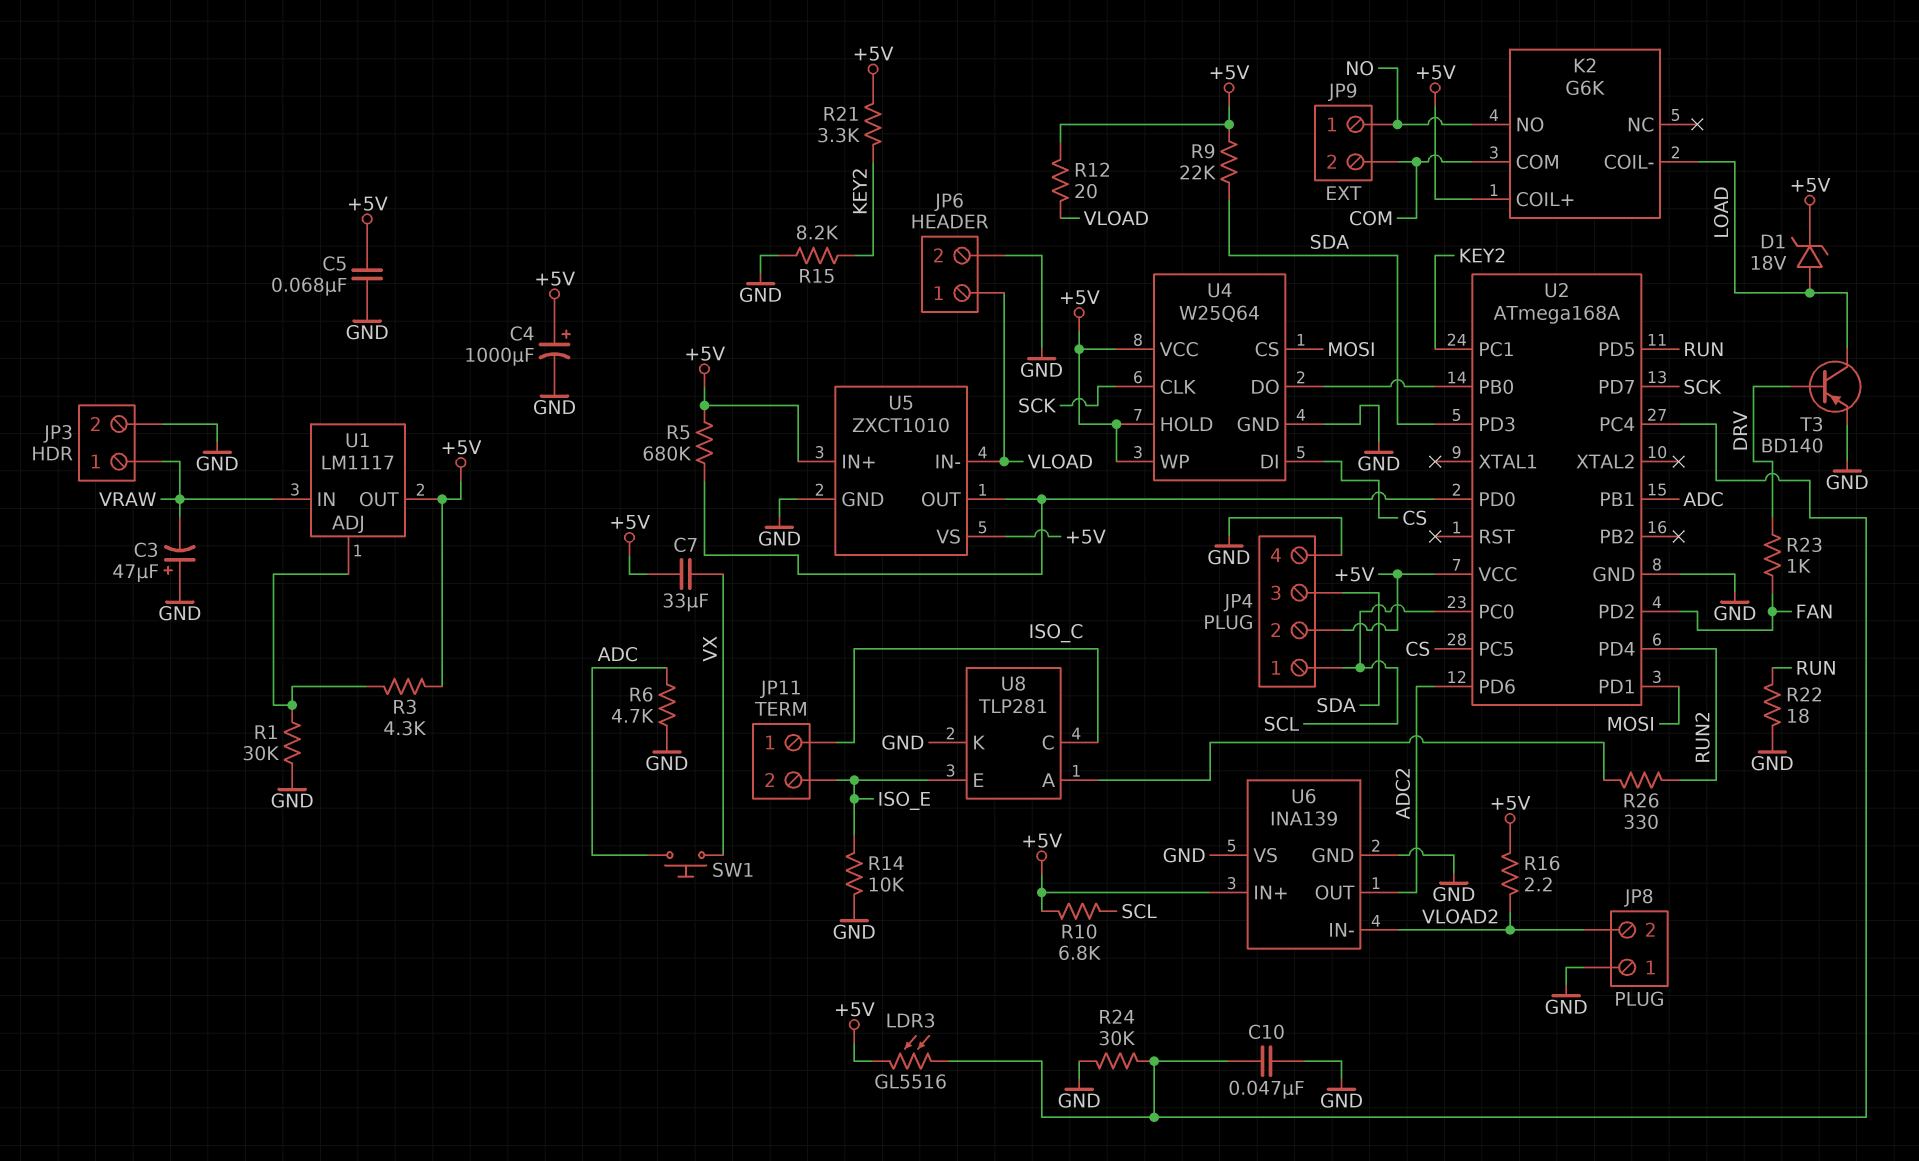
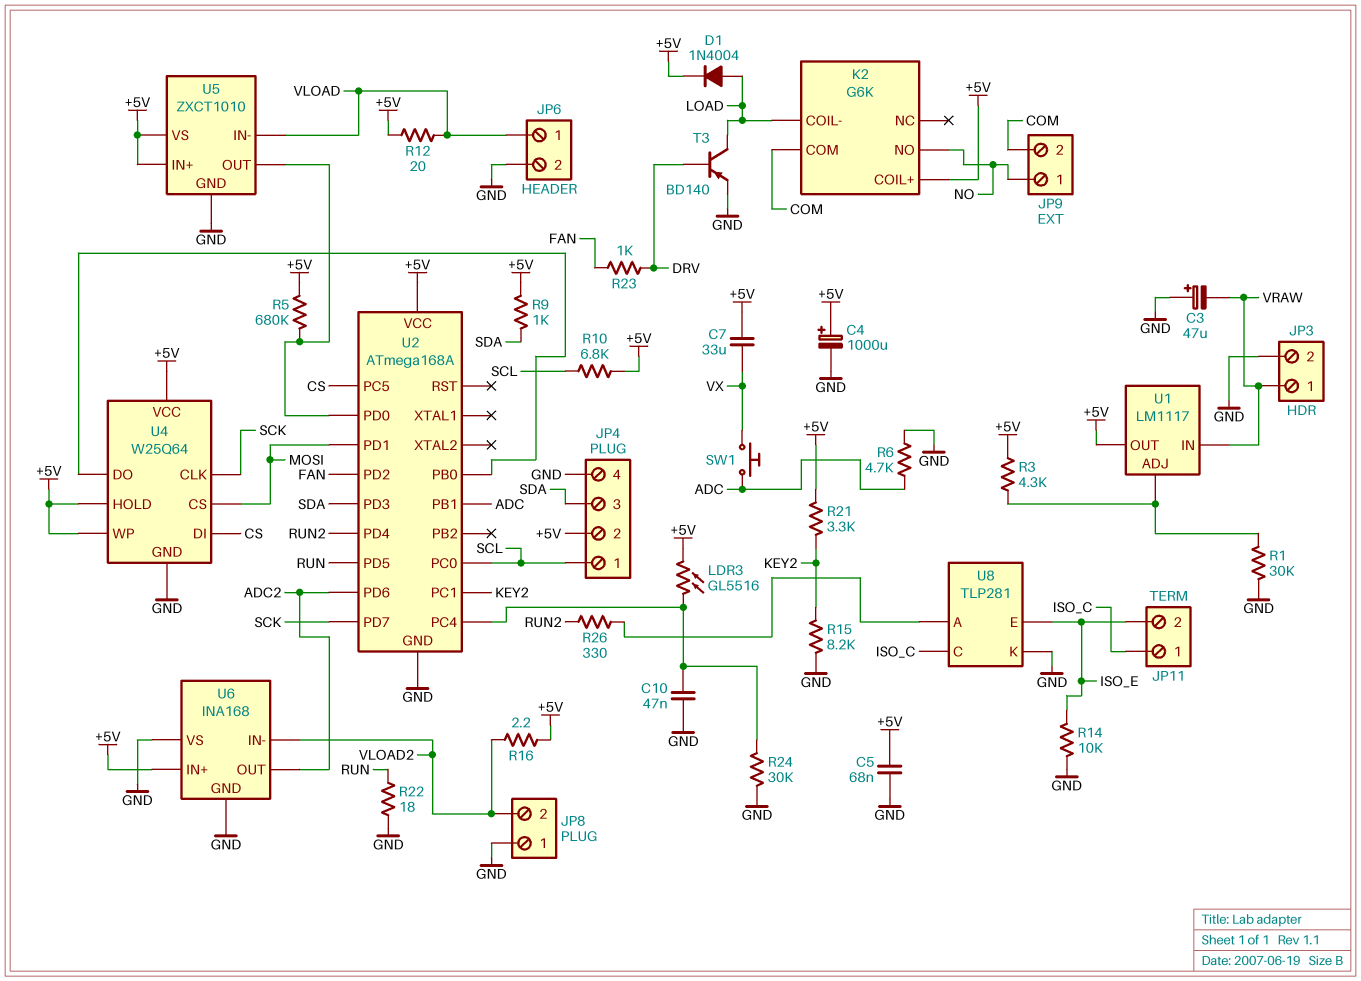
D1: zener 18V (A LOAD, K +5V) -> diode 1N4004 (A LOAD, K +5V)
R9: 22k (+5V, SDA) -> 1k (+5V, SDA)
U6: INA139 -> INA168

